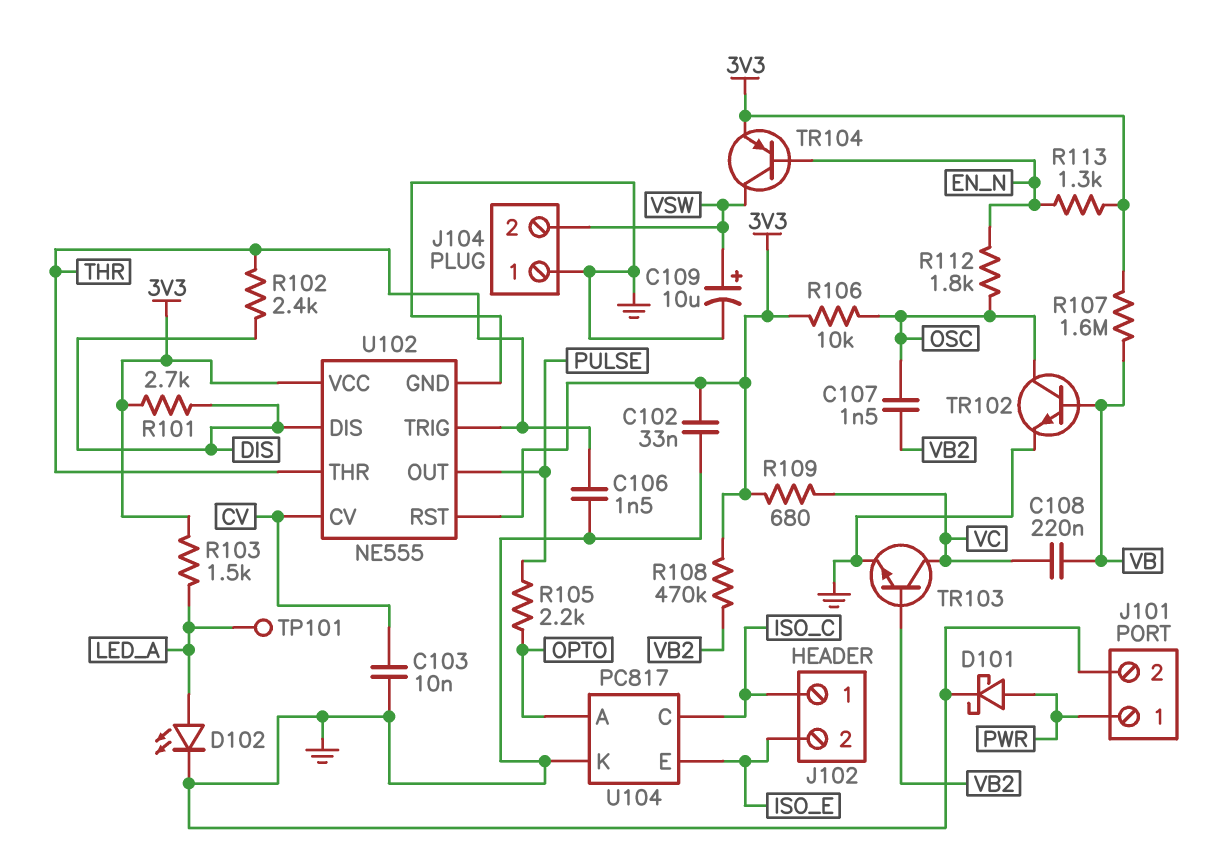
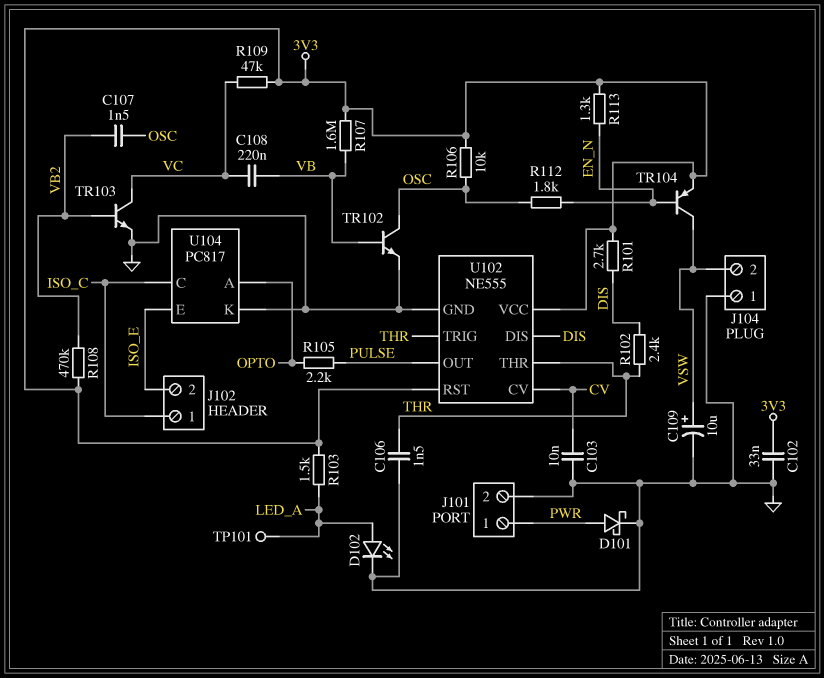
R109: 680 (3V3, VC) -> 47k (3V3, VC)

